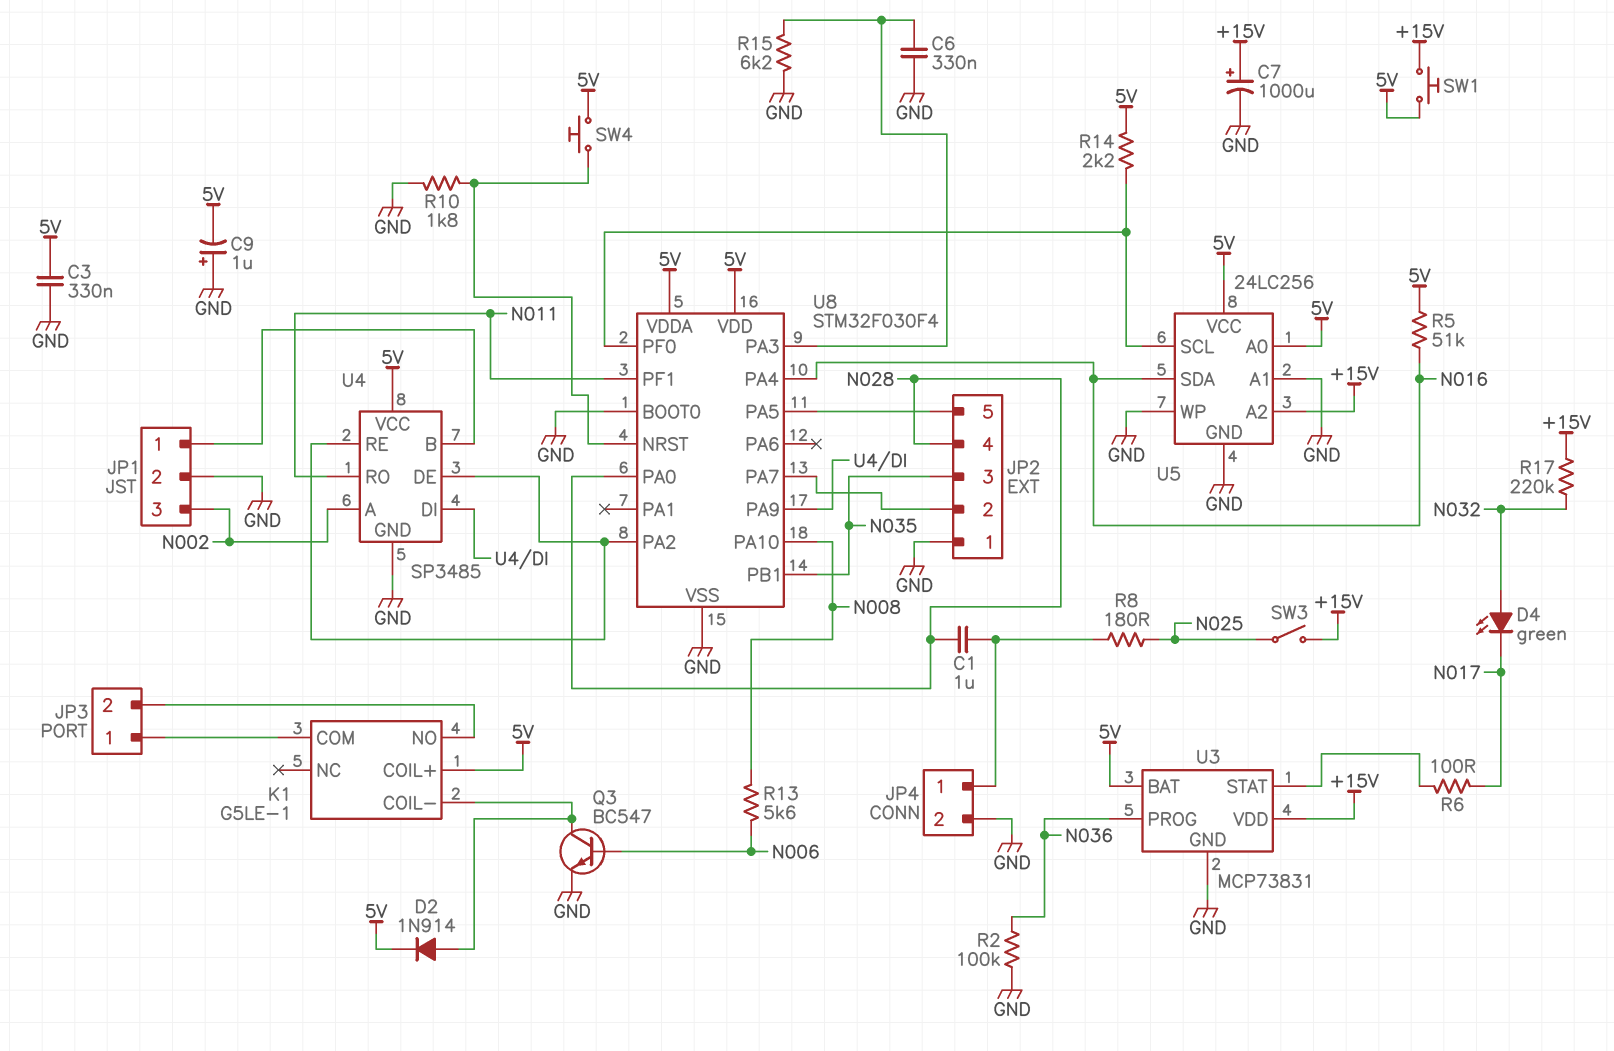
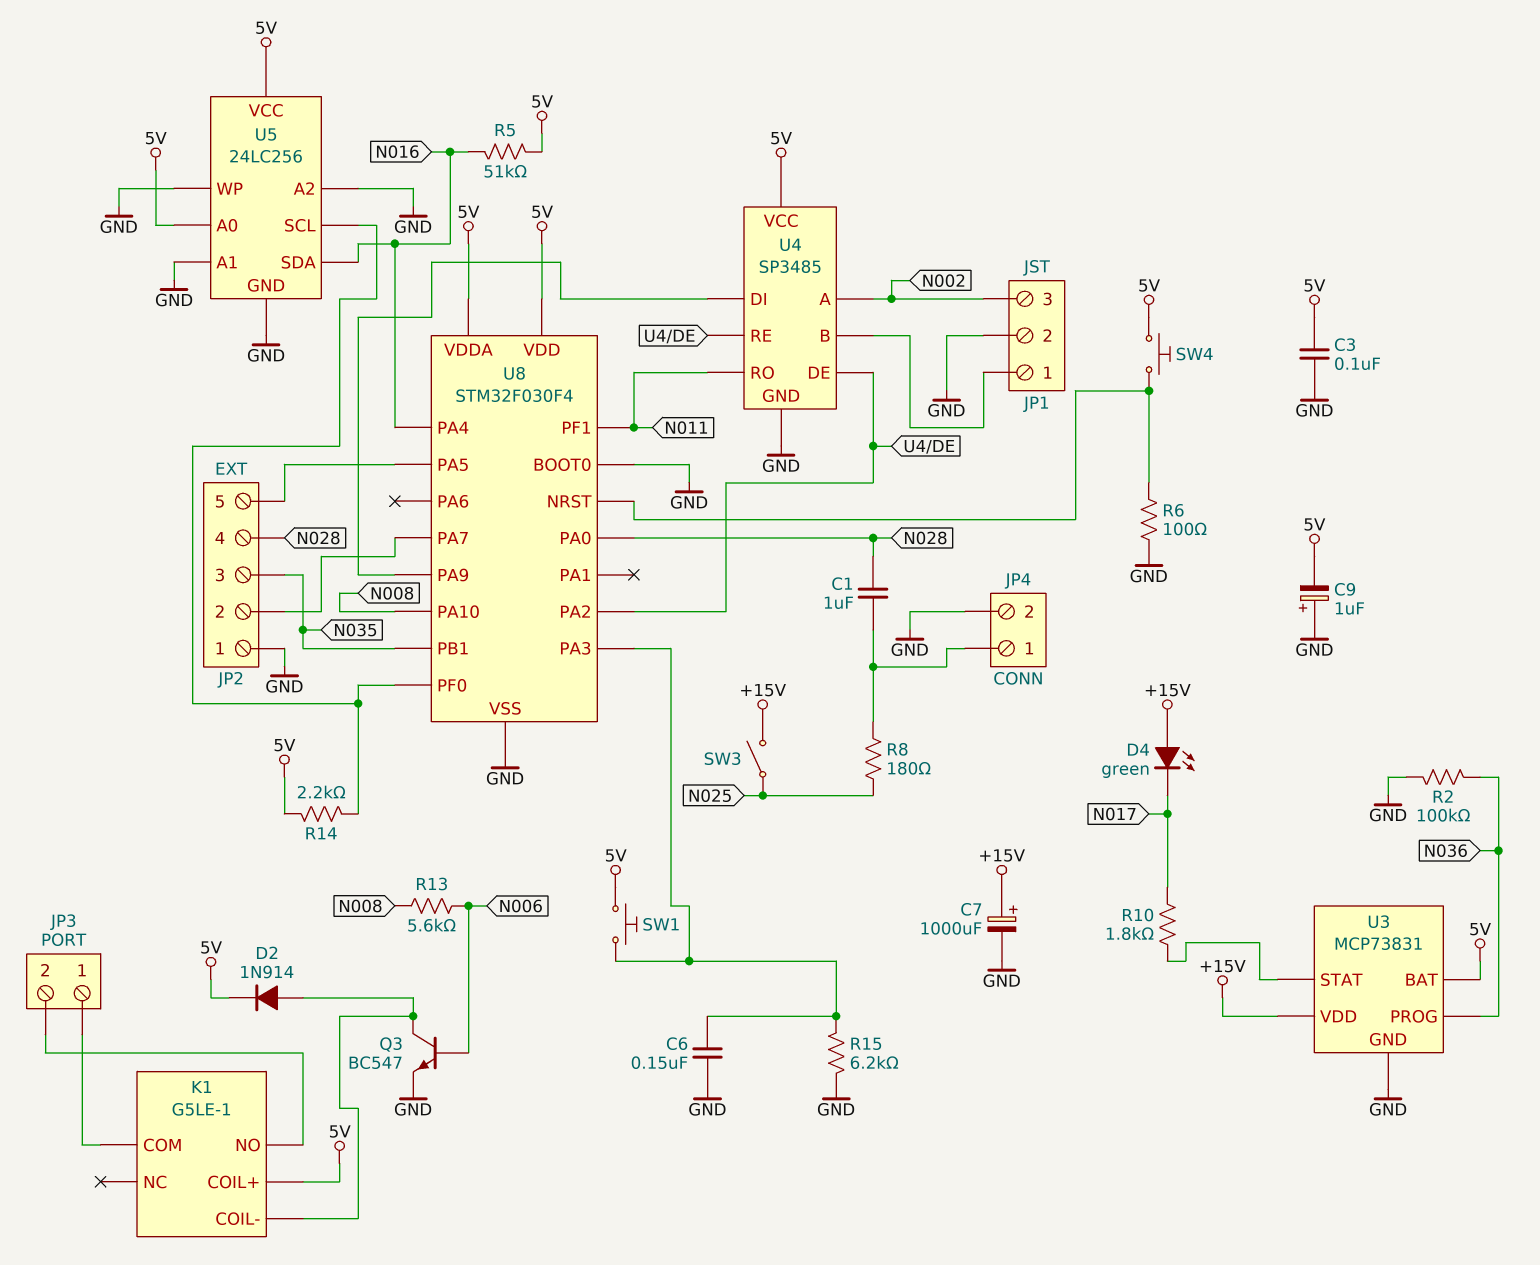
C3: 330nF (5V, GND) -> 100nF (5V, GND)
C6: 330nF (GND, U8/PA3) -> 150nF (GND, U8/PA3)
D4: LED green (A N032, K N017) -> LED green (A +15V, K N017)
R6: 100 (N017, U3/STAT) -> 100 (GND, U8/NRST)
R10: 1.8k (GND, U8/NRST) -> 1.8k (N017, U3/STAT)
R17: 220k (+15V, N032) -> none
SW1: button (+15V, 5V) -> button (5V, U8/PA3)
U5 pin A2: +15V -> GND

